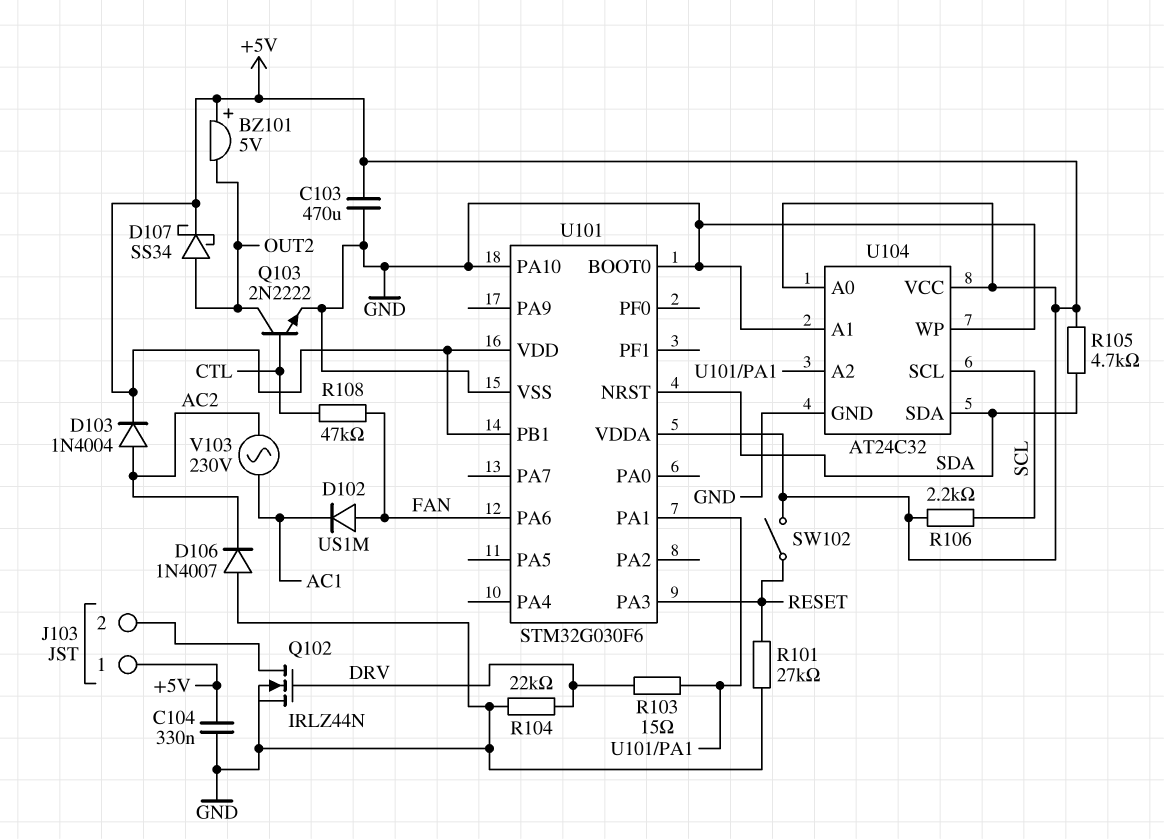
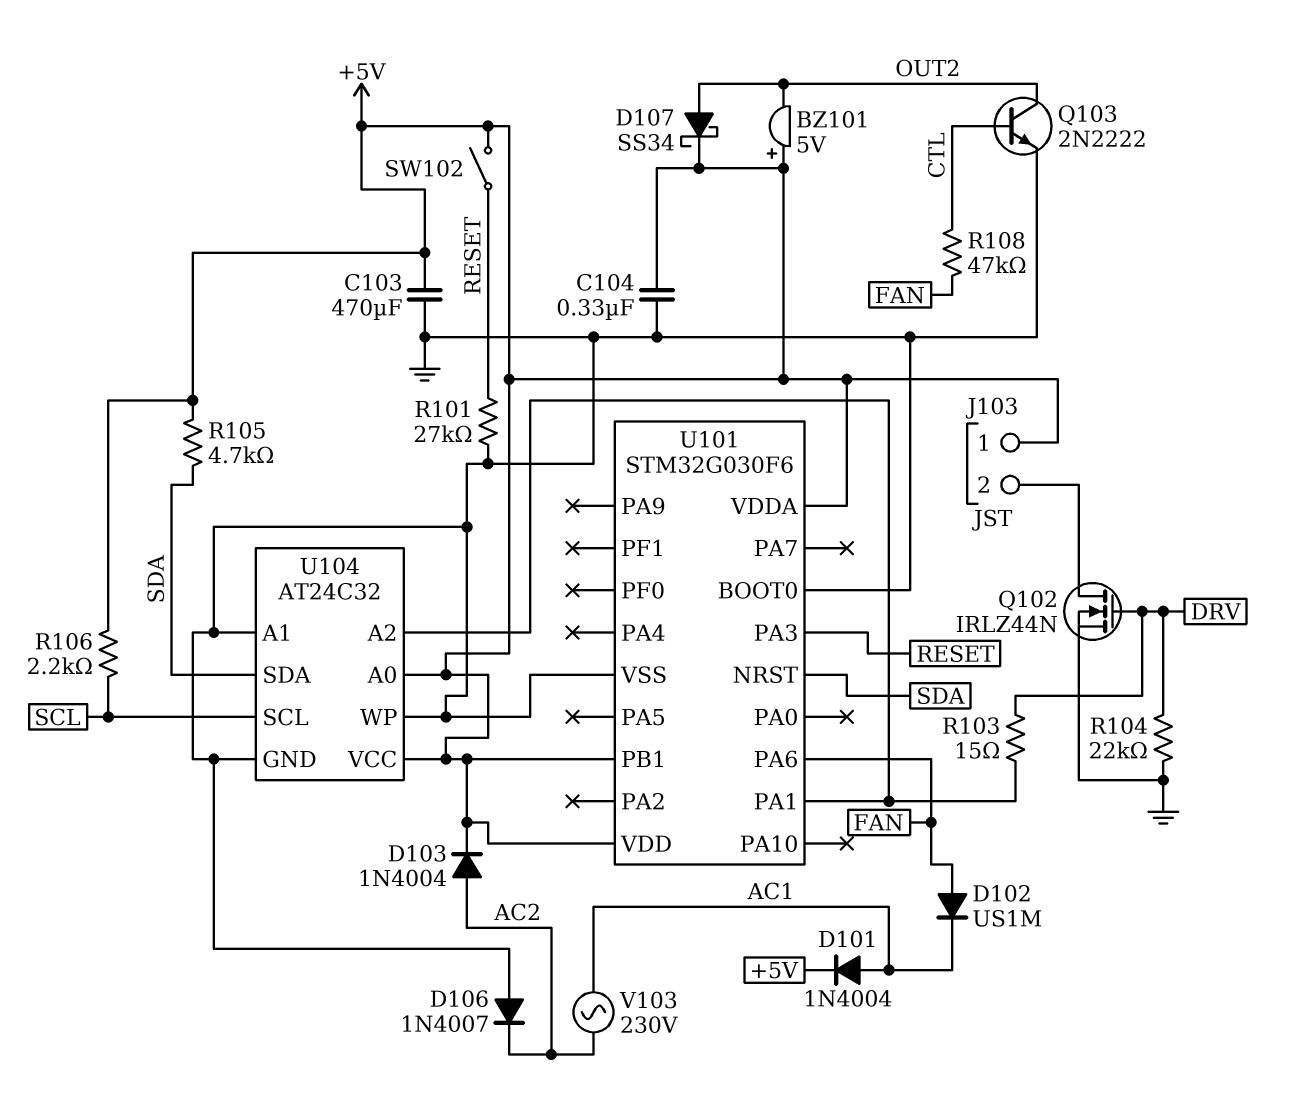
D101: none -> diode 1N4004 (A AC1, K +5V)
U101 pin PA10: GND -> none

